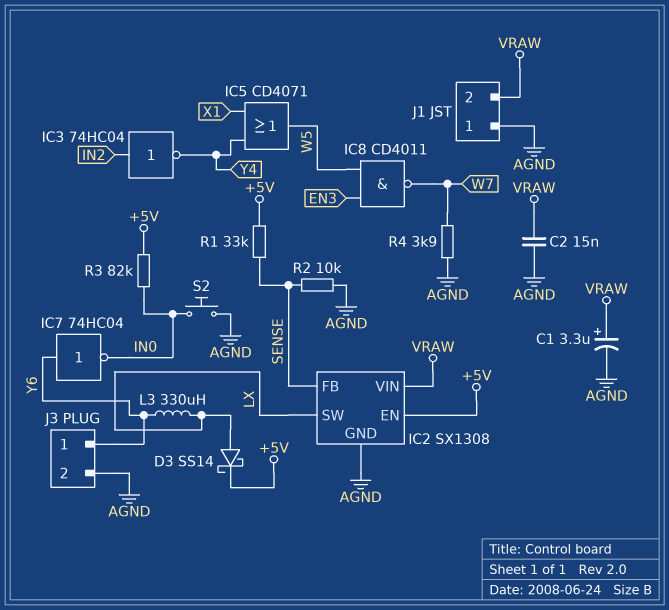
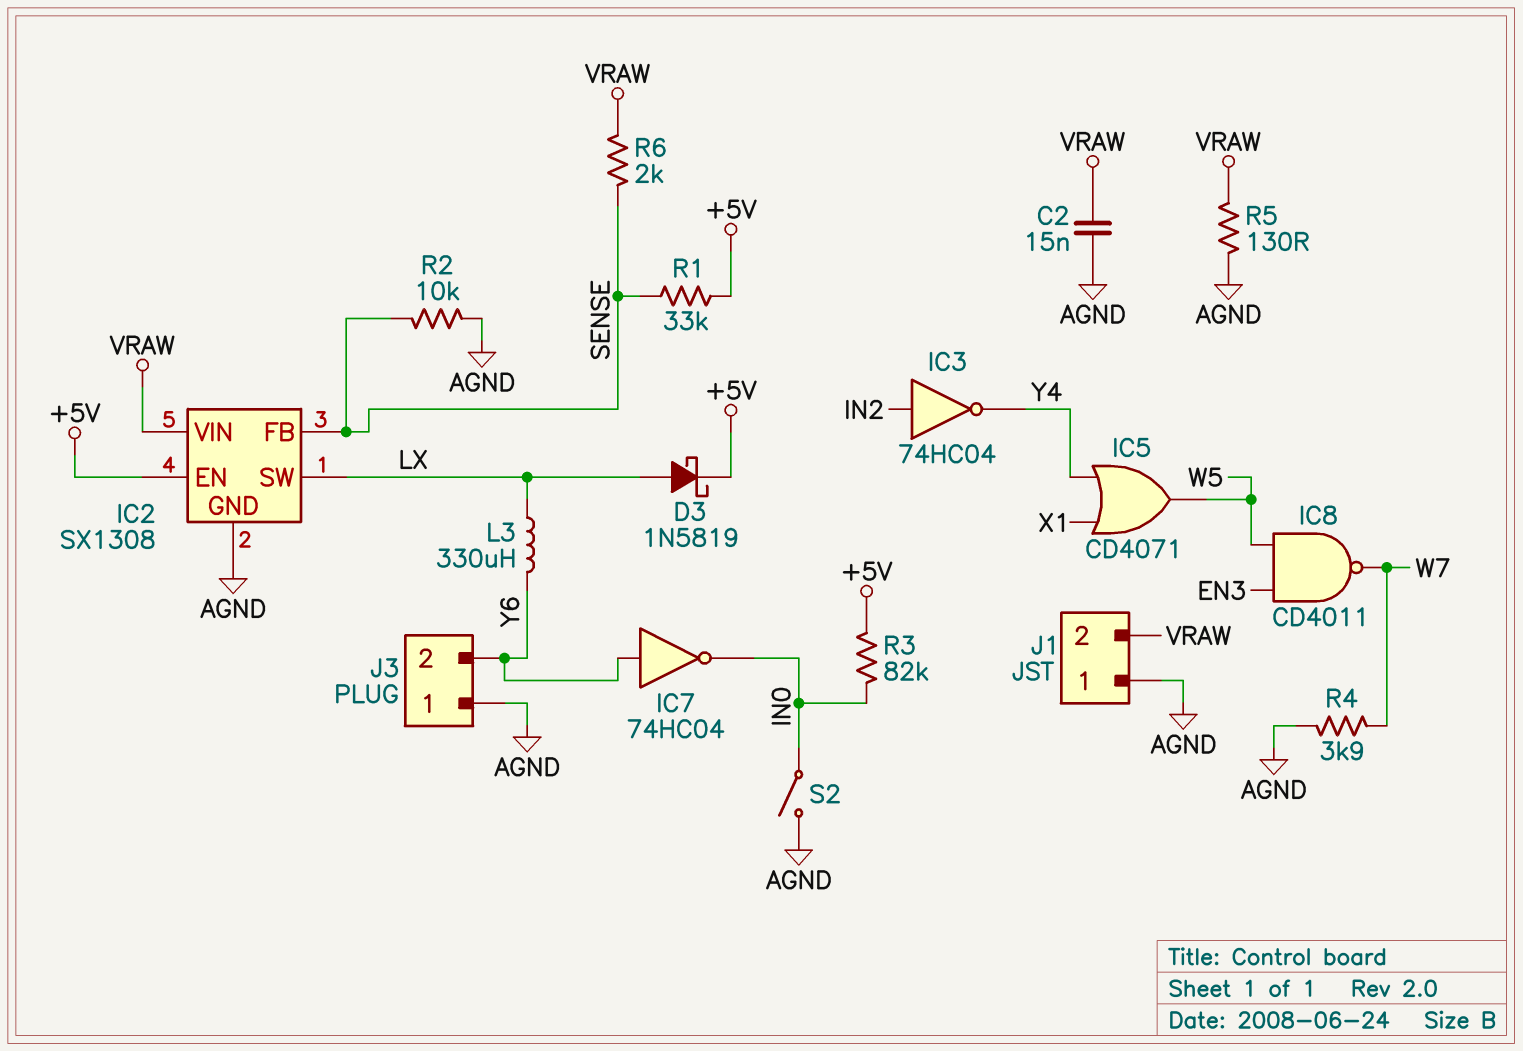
C1: 3.3uF (plus VRAW, minus AGND) -> none
D3: schottky SS14 (A LX, K +5V) -> schottky 1N5819 (A LX, K +5V)
J3 pin 1: Y6 -> AGND
J3 pin 2: AGND -> Y6
R5: none -> 130 (AGND, VRAW)
R6: none -> 2k (SENSE, VRAW)
S2: button (AGND, IN0) -> switch (AGND, IN0)

